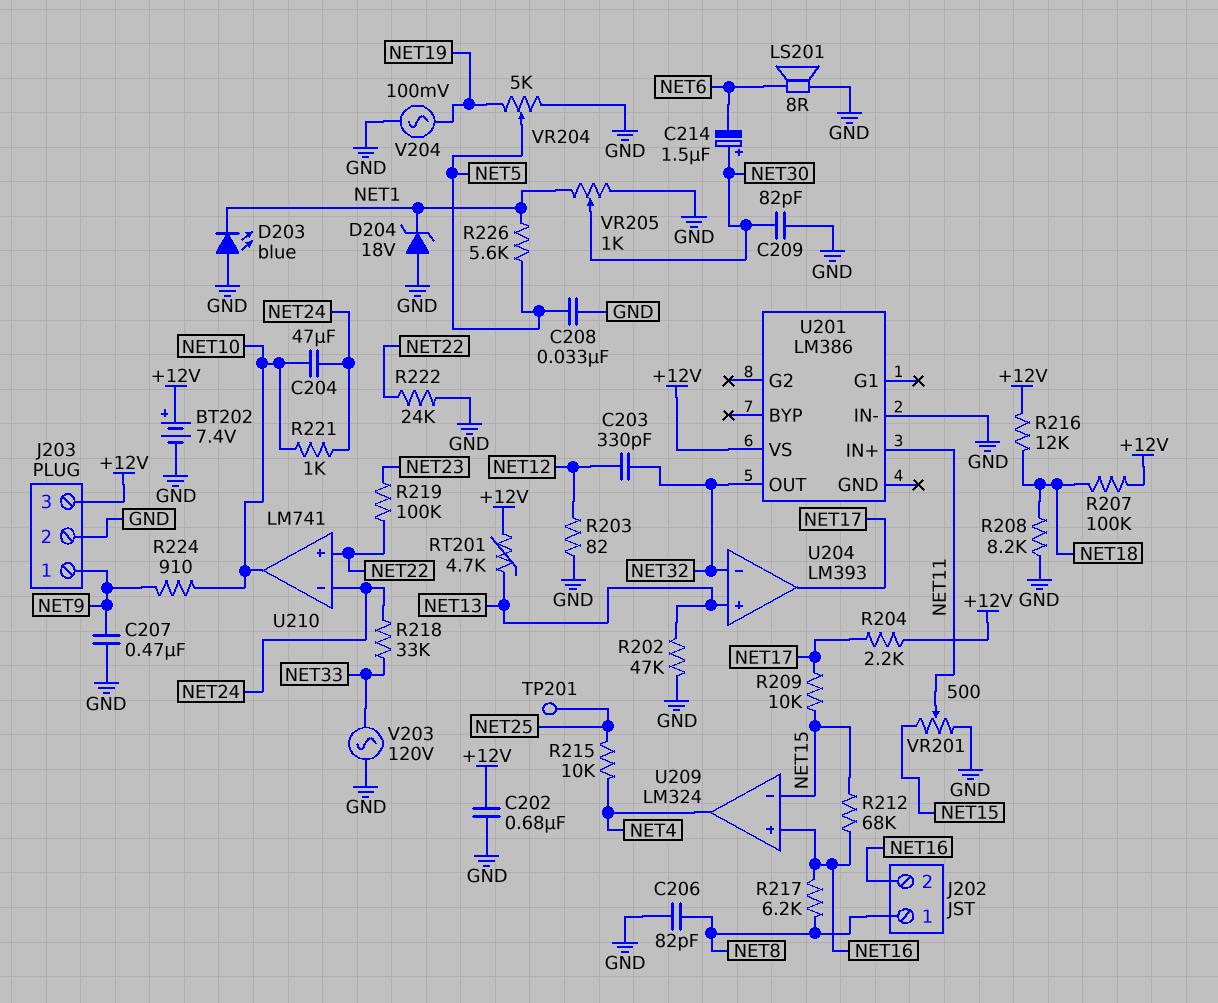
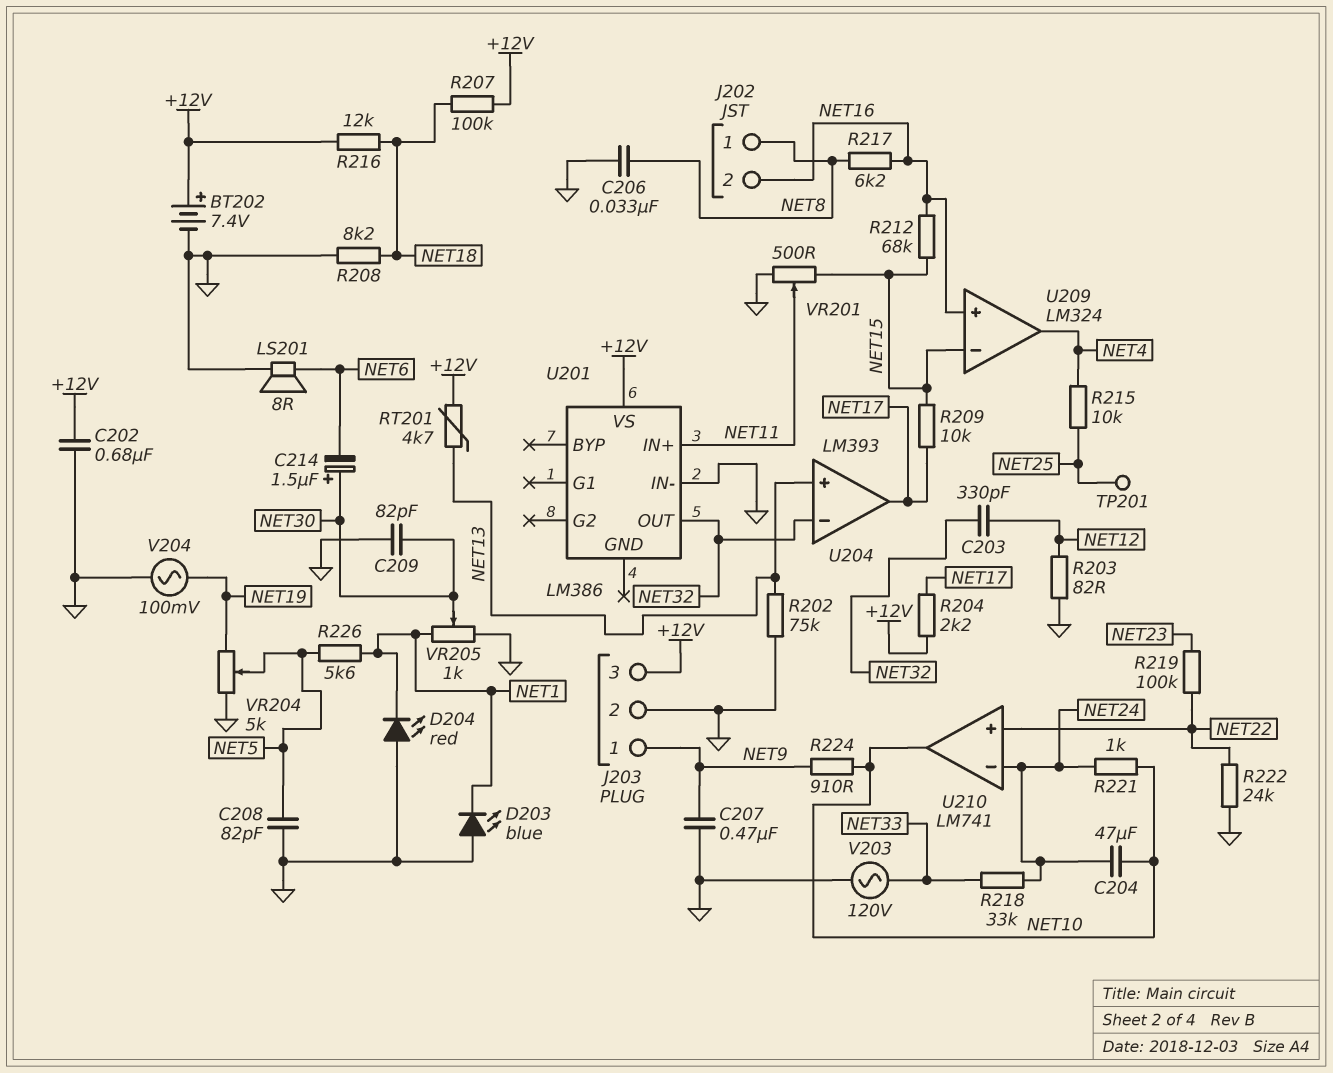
C206: 82pF (GND, NET8) -> 33nF (GND, NET8)
C208: 33nF (GND, NET5) -> 82pF (GND, NET5)
D204: zener 18V (A GND, K NET1) -> LED red (A GND, K NET1)
R202: 47k (GND, NET13) -> 75k (GND, NET13)

